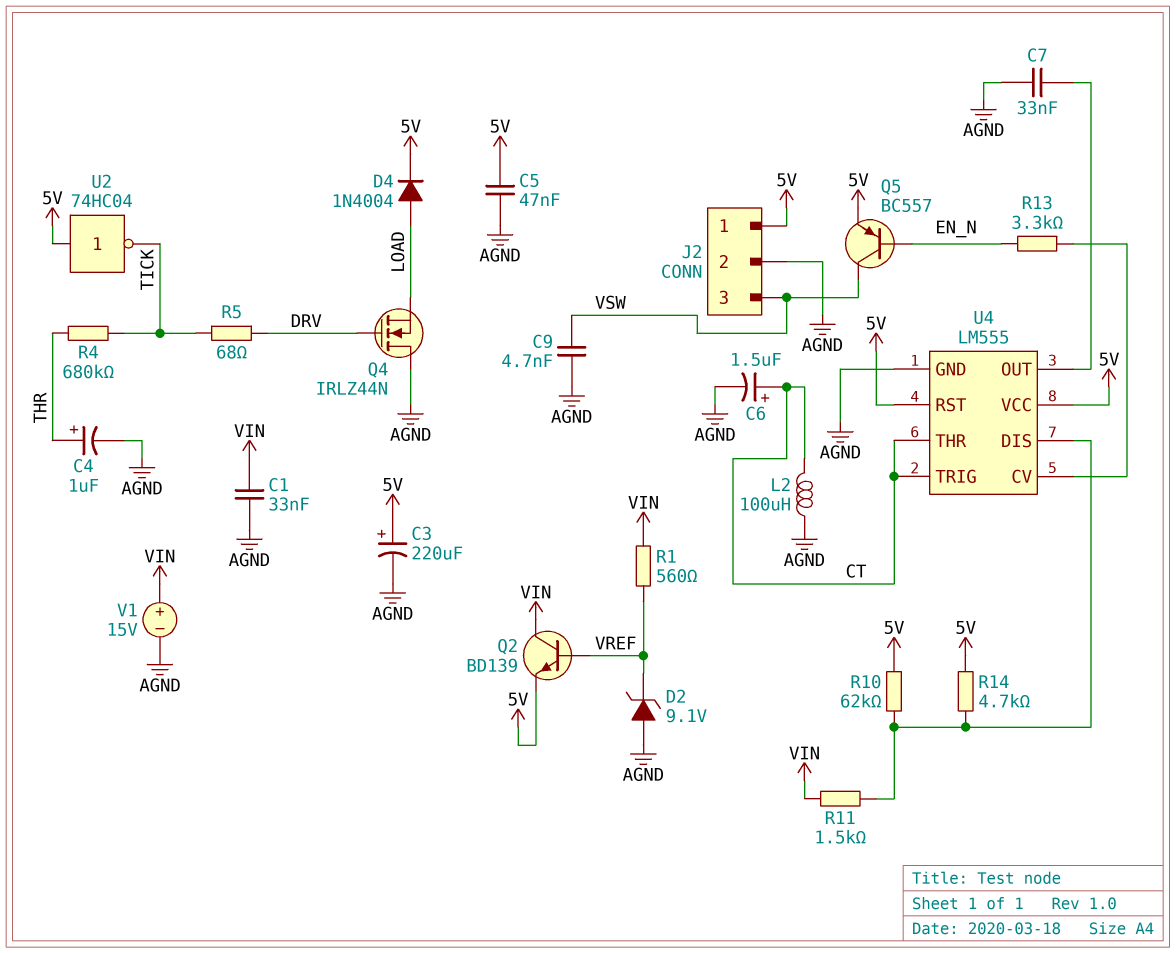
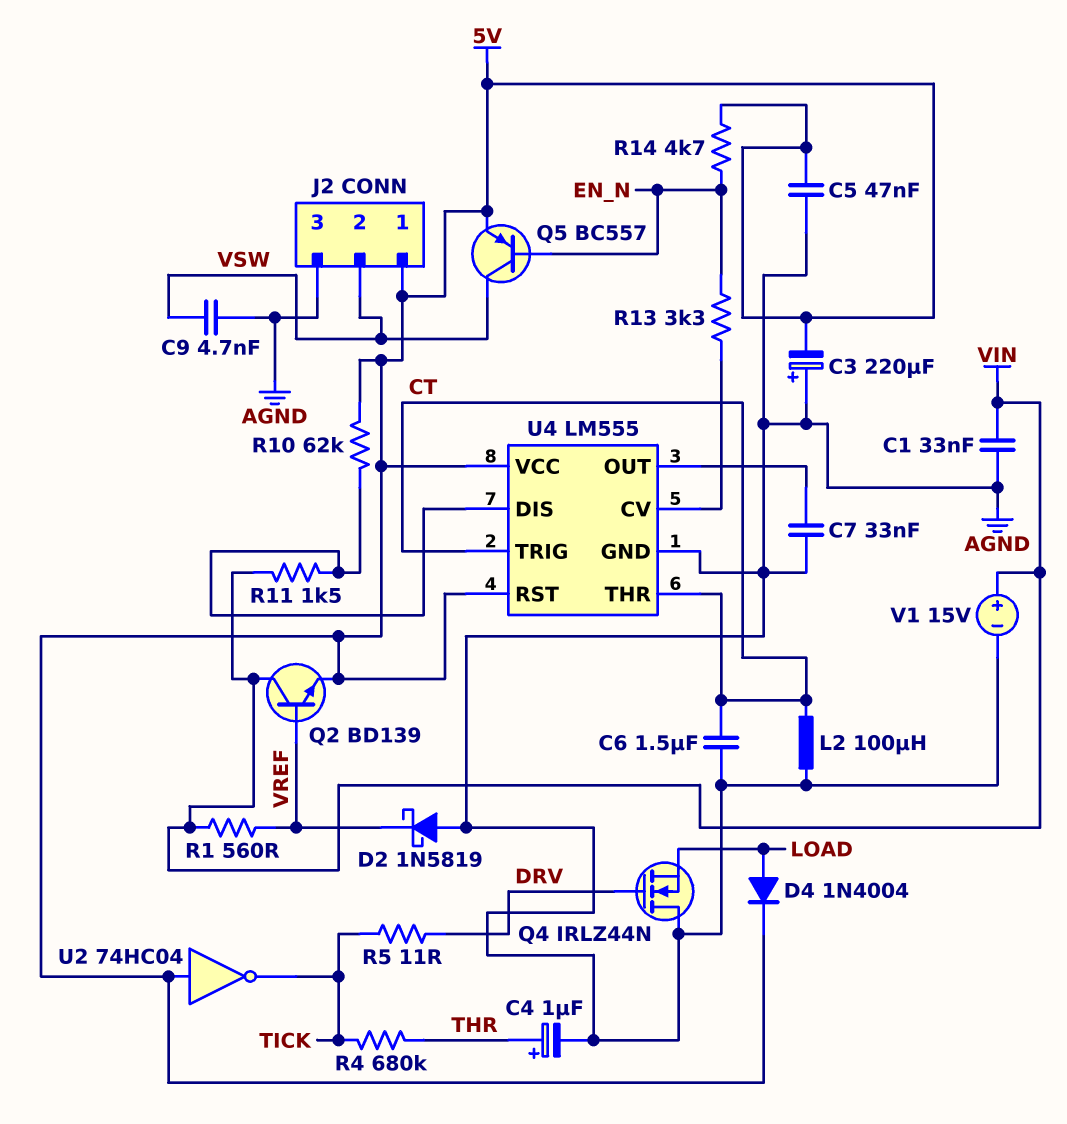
C3: 220uF (plus 5V, minus AGND) -> 220uF (plus AGND, minus 5V)
C6: 1.5uF (plus CT, minus AGND) -> 1.5uF (AGND, CT)
D2: zener 9.1V (A AGND, K VREF) -> schottky 1N5819 (A AGND, K VREF)
J2 pin 2: AGND -> VSW
J2 pin 3: VSW -> AGND
R5: 68 (DRV, TICK) -> 11 (DRV, TICK)
R14: 4.7k (5V, U4/DIS) -> 4.7k (5V, EN_N)

